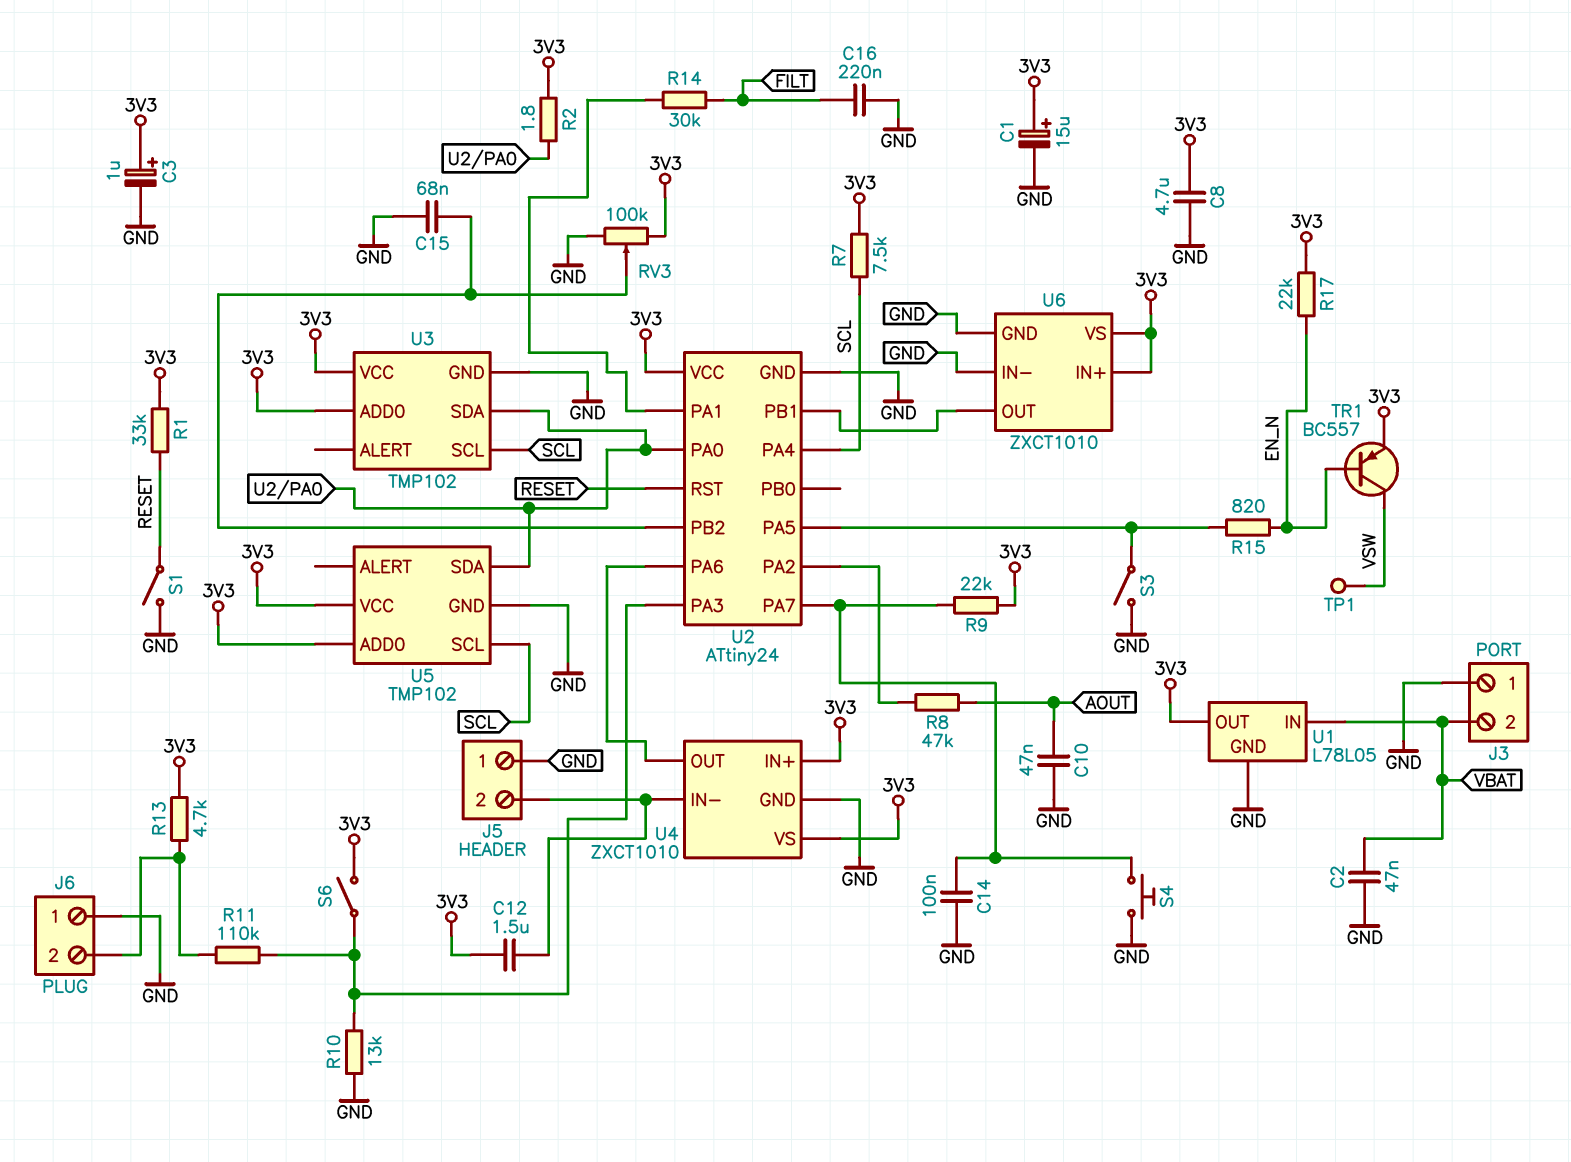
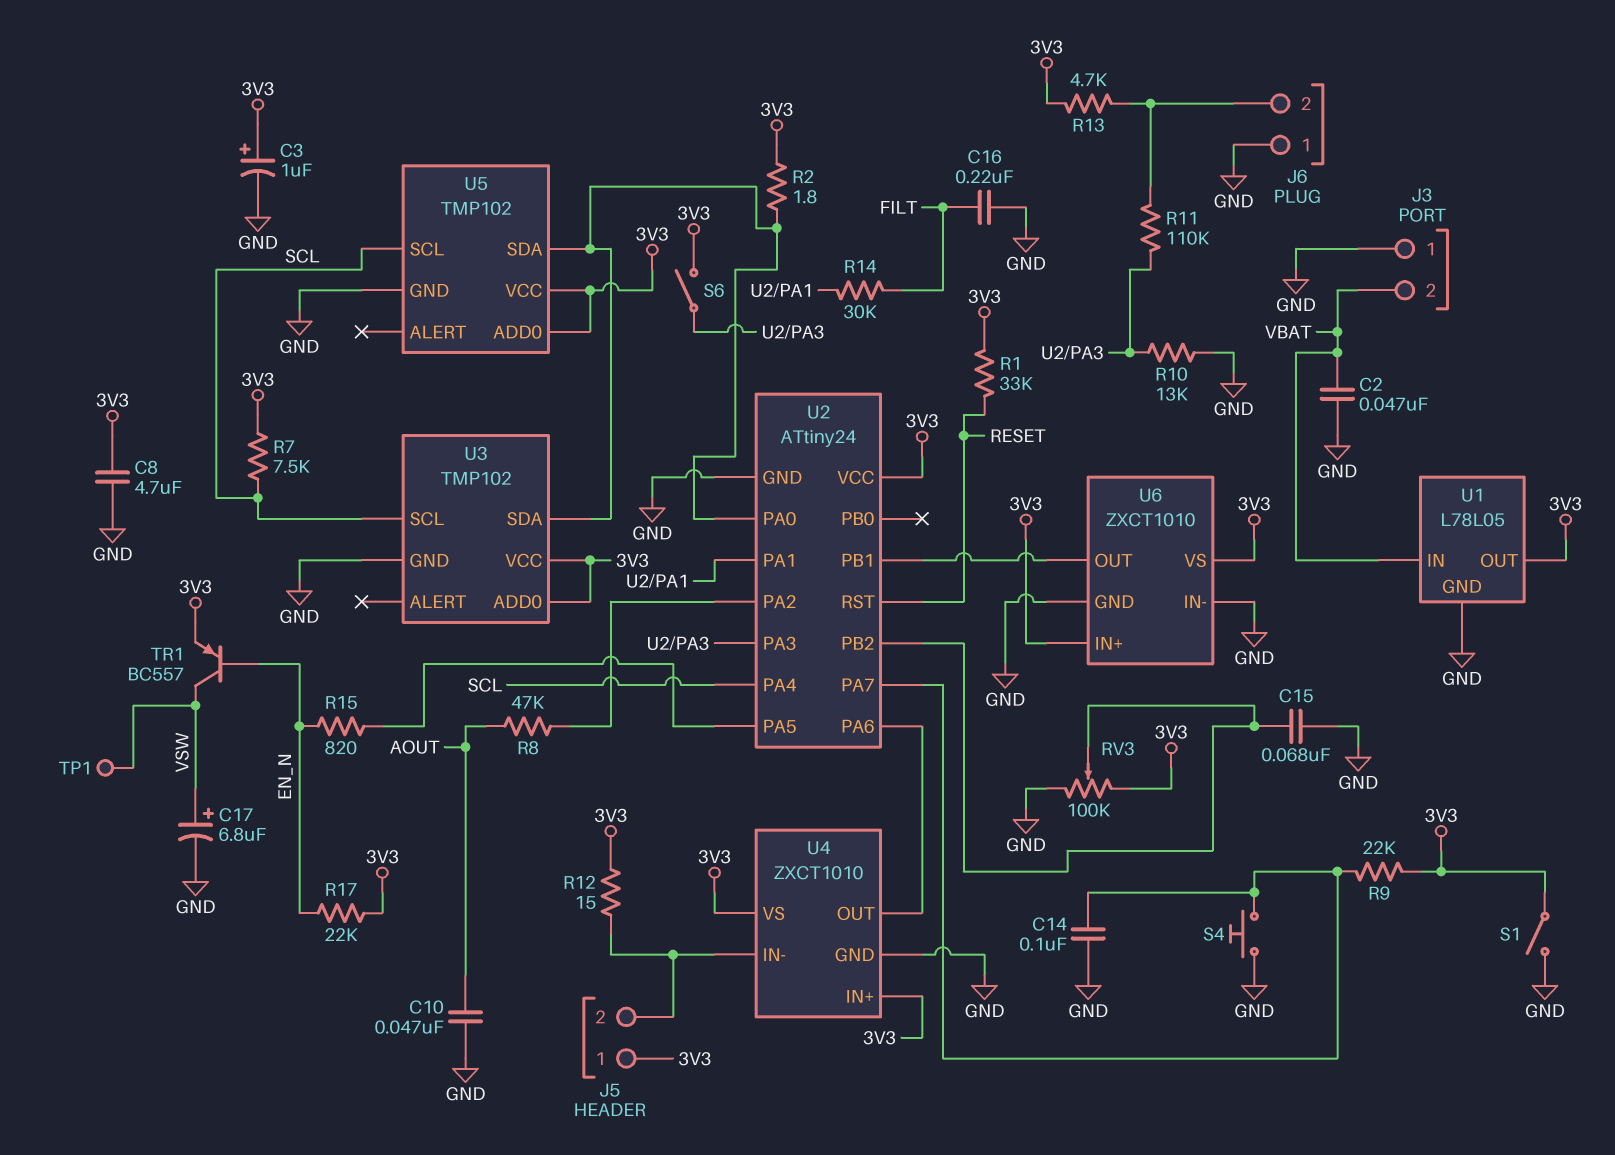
C1: 15uF (plus 3V3, minus GND) -> none
C12: 1.5uF (3V3, J5/2) -> none
C17: none -> 6.8uF (plus VSW, minus GND)
J5 pin 1: GND -> 3V3
R12: none -> 15 (3V3, J5/2)
S1: switch (GND, RESET) -> switch (3V3, GND)
S3: switch (GND, U2/PA5) -> none

